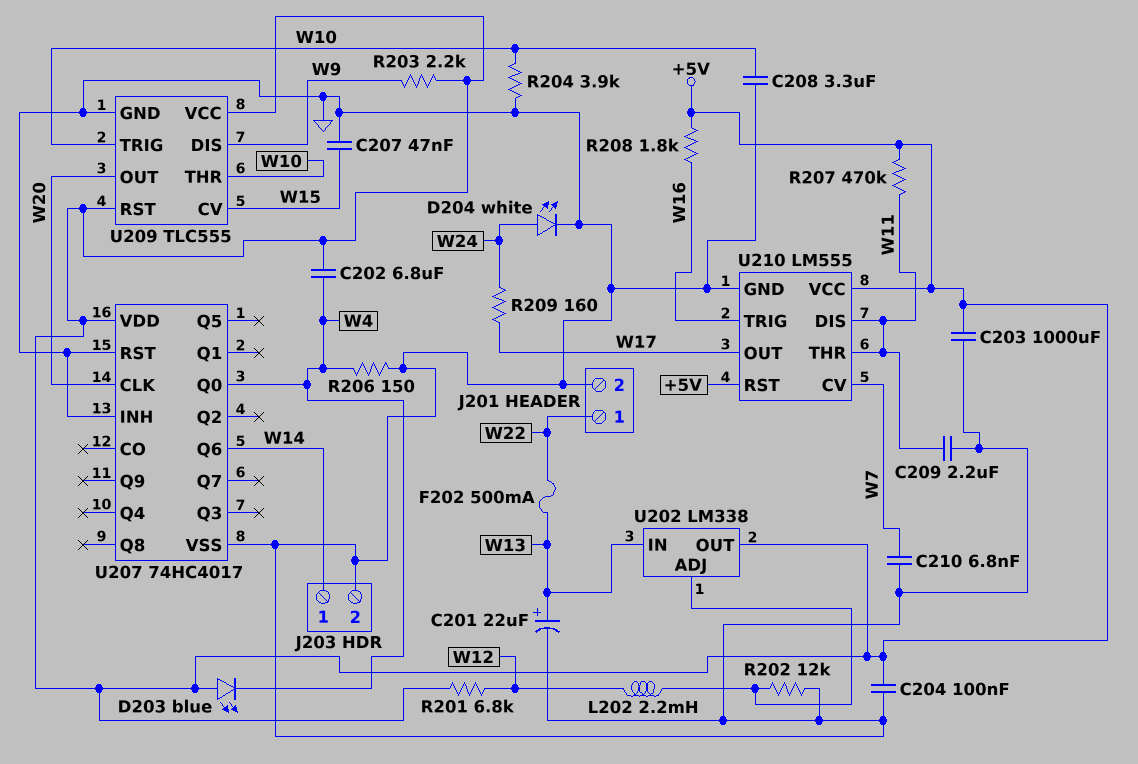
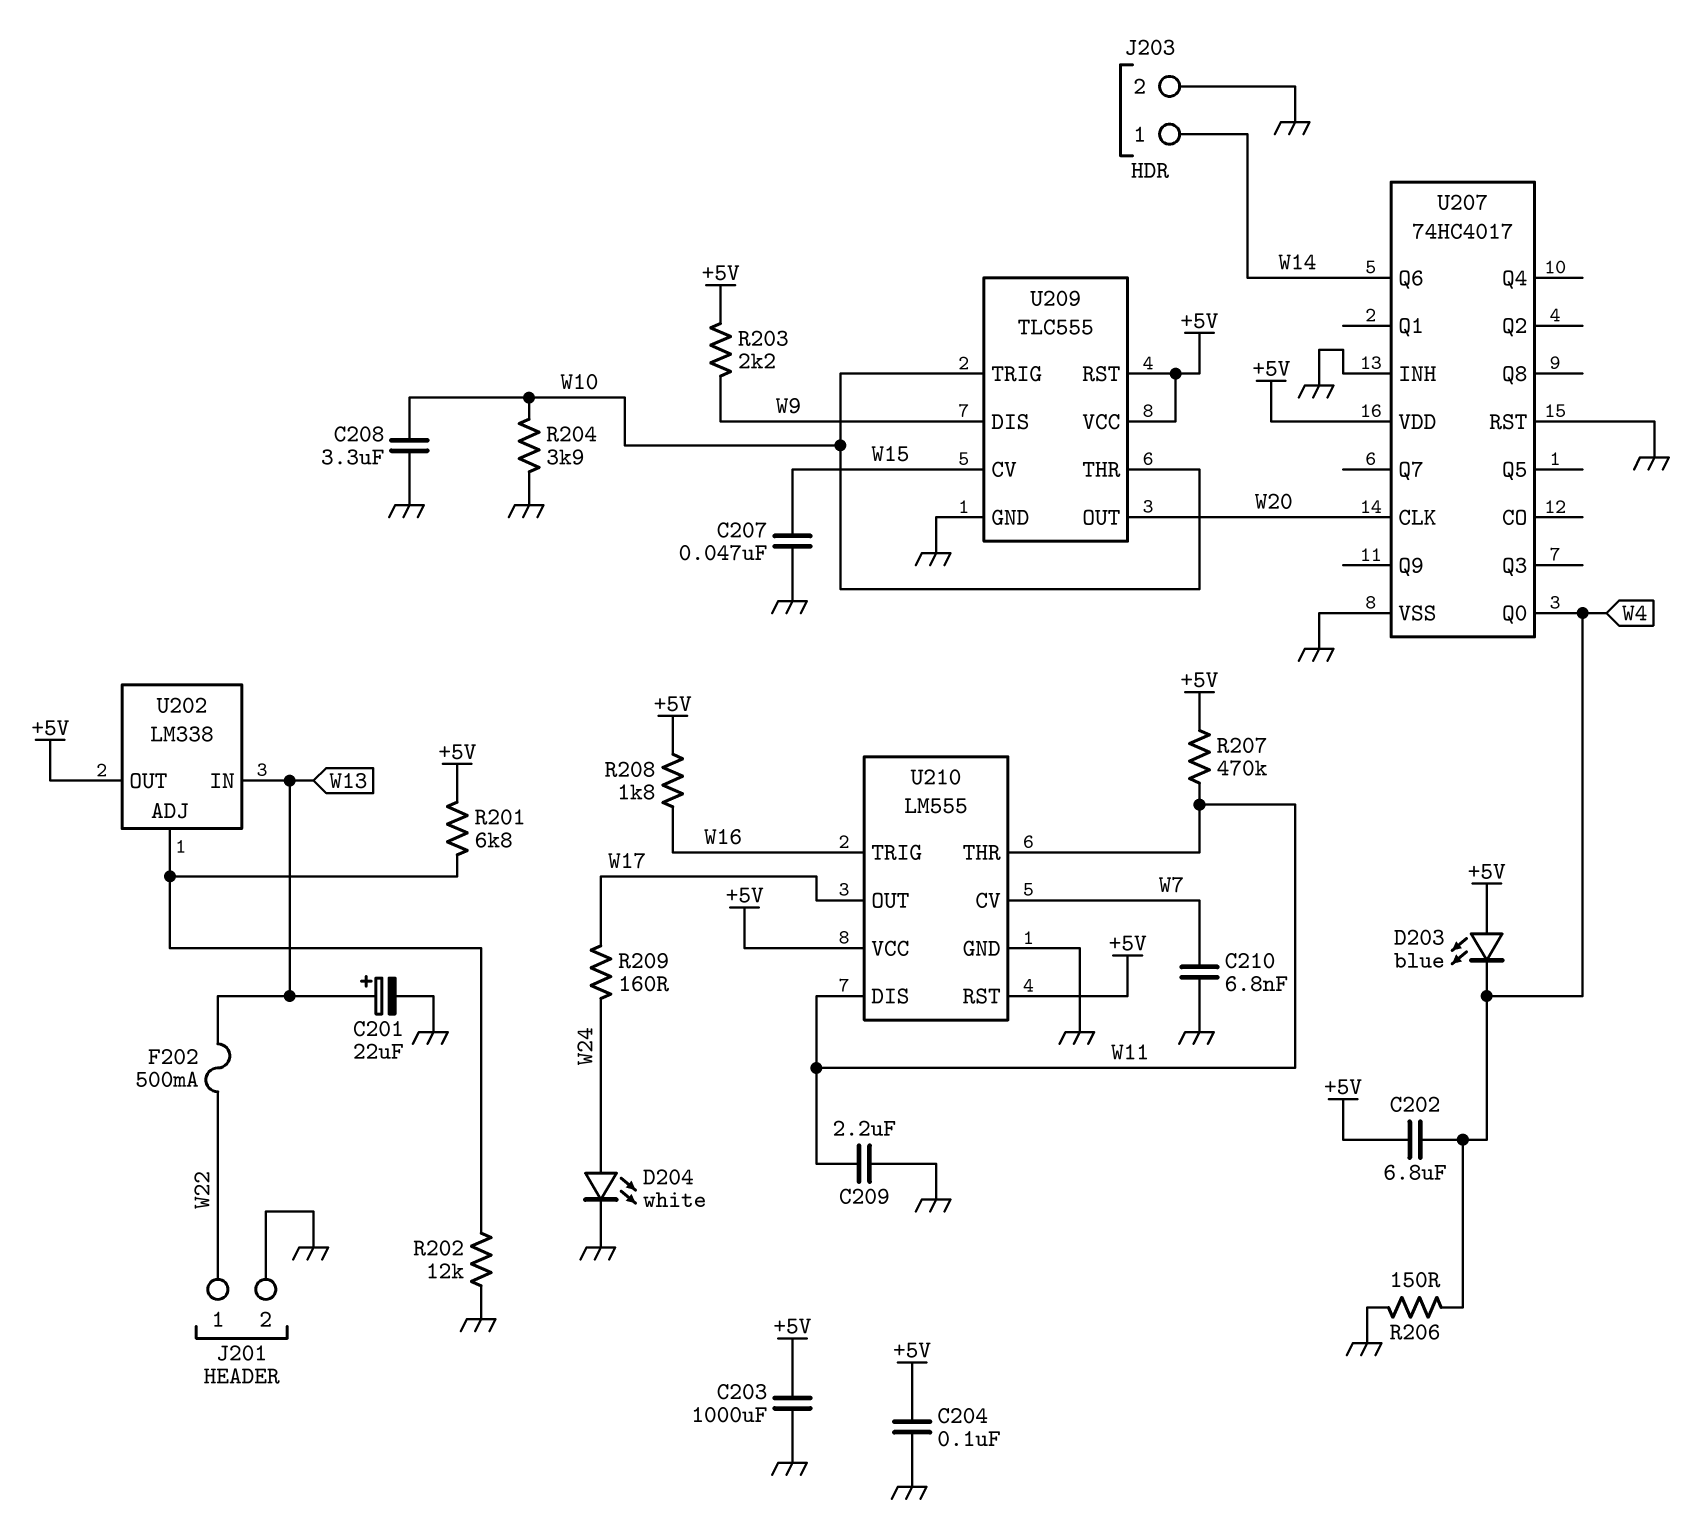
L202: 2.2mH (U202/ADJ, W12) -> none
R201: 6.8k (+5V, W12) -> 6.8k (+5V, U202/ADJ)

